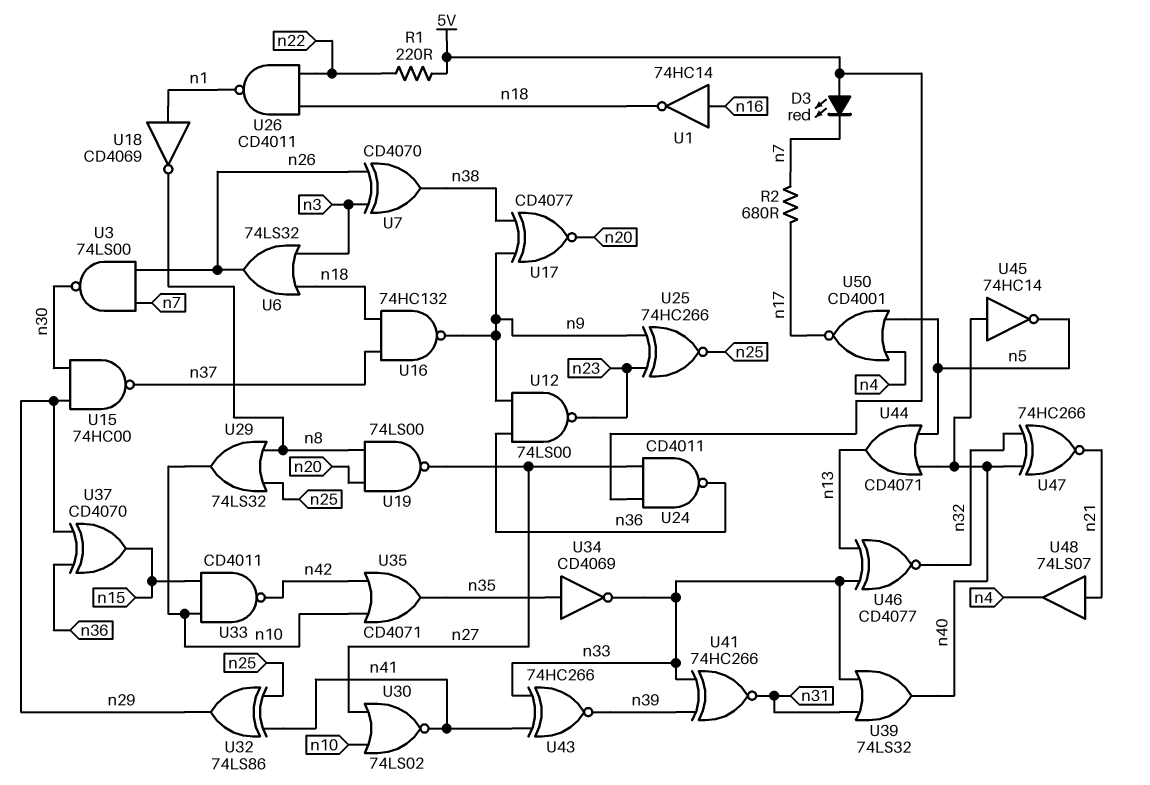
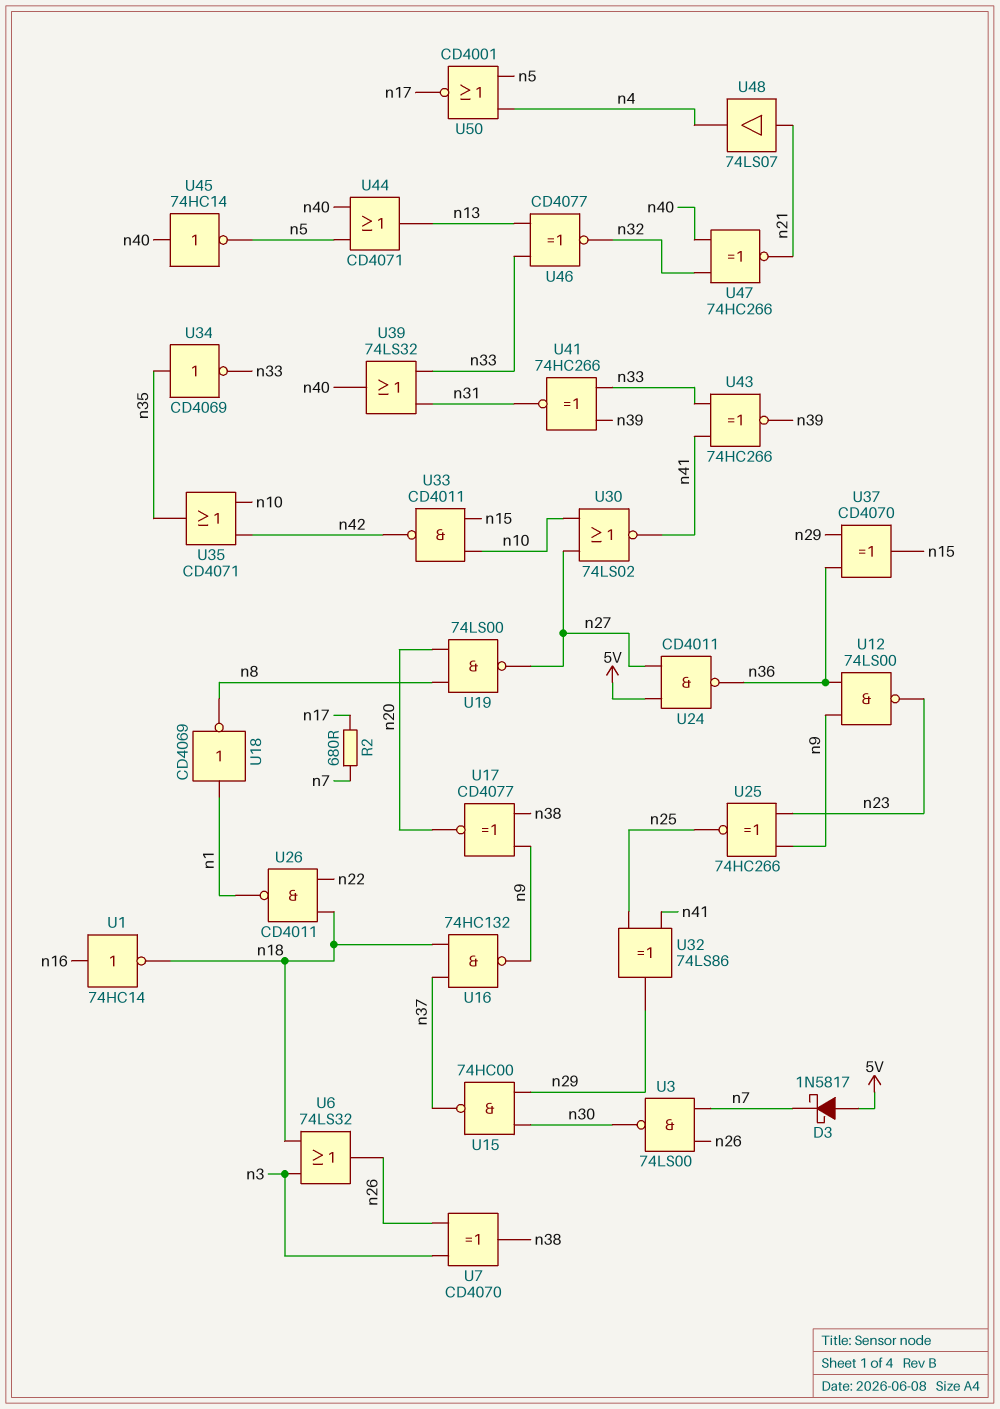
D3: LED red (A 5V, K n7) -> schottky 1N5817 (A 5V, K n7)
R1: 220 (5V, n22) -> none
U29: OR 74LS32 (in n8, in n25, out n10) -> none

